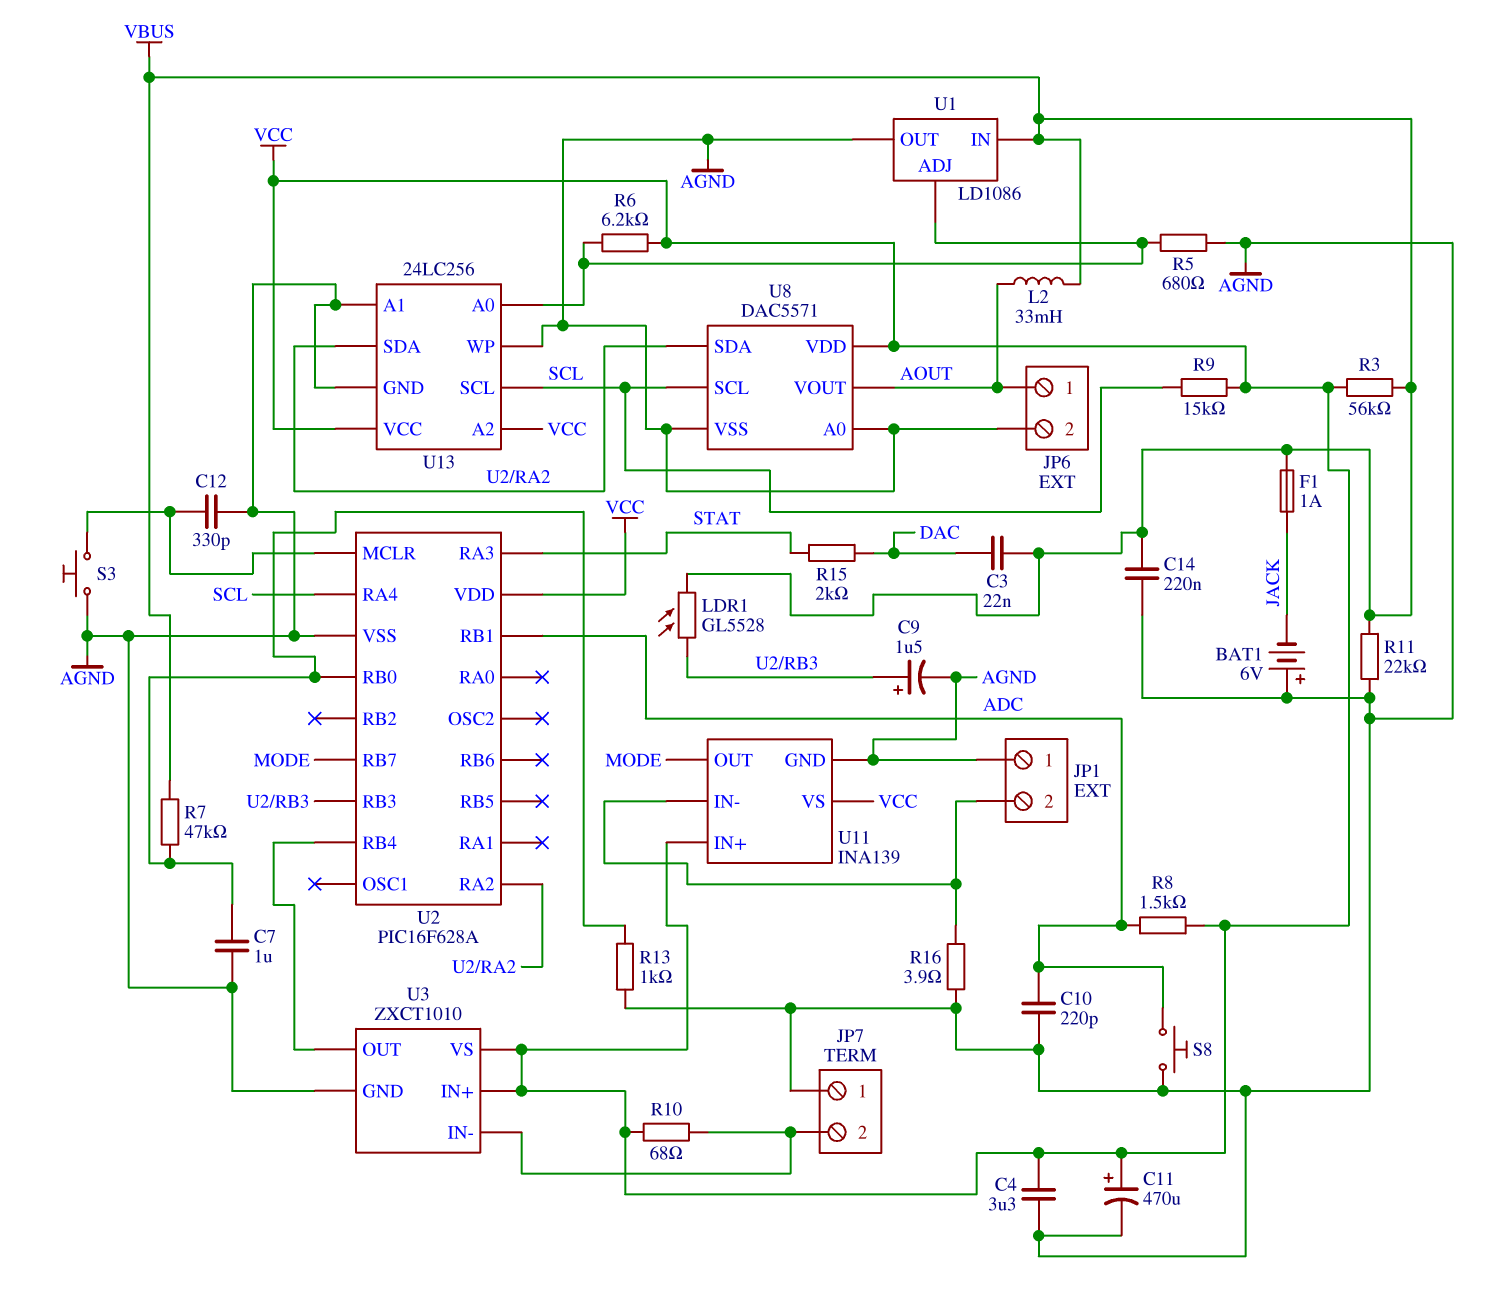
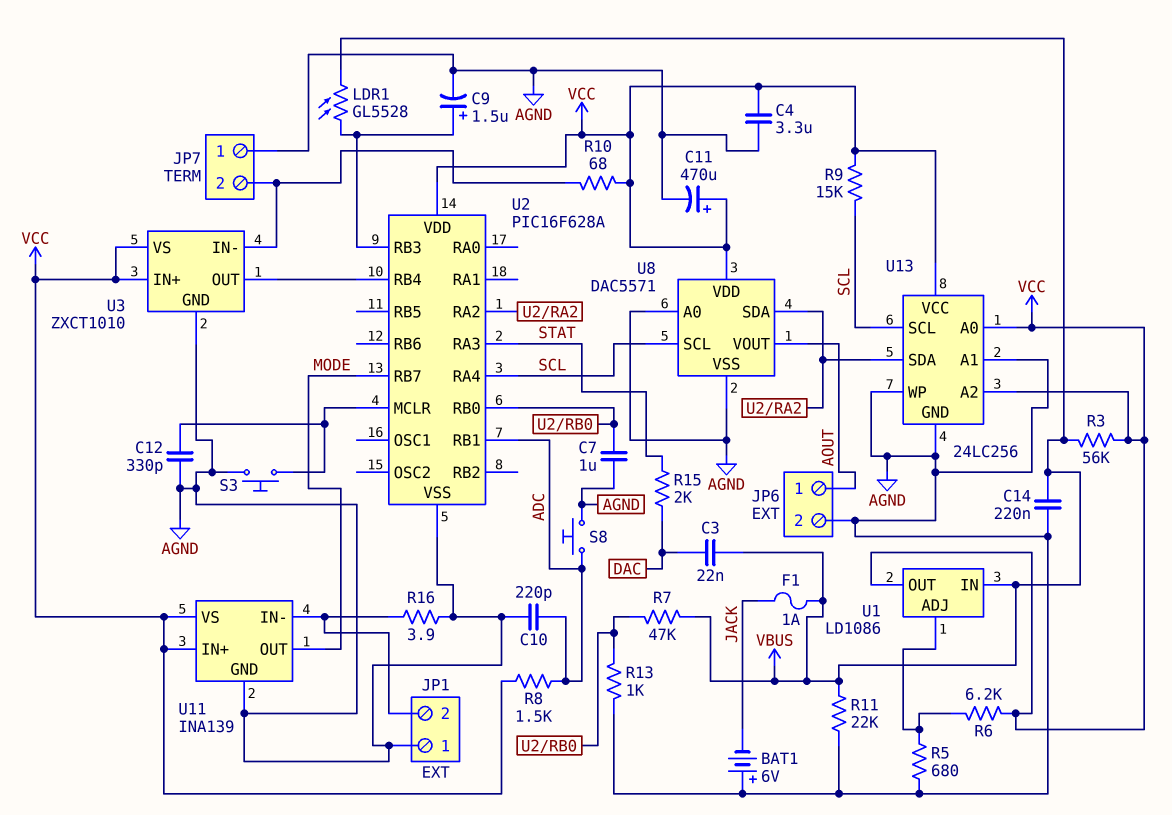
L2: 33mH (AOUT, VBUS) -> none
U1 pin OUT: AGND -> VCC
U13 pin A0: U1/ADJ -> VCC

